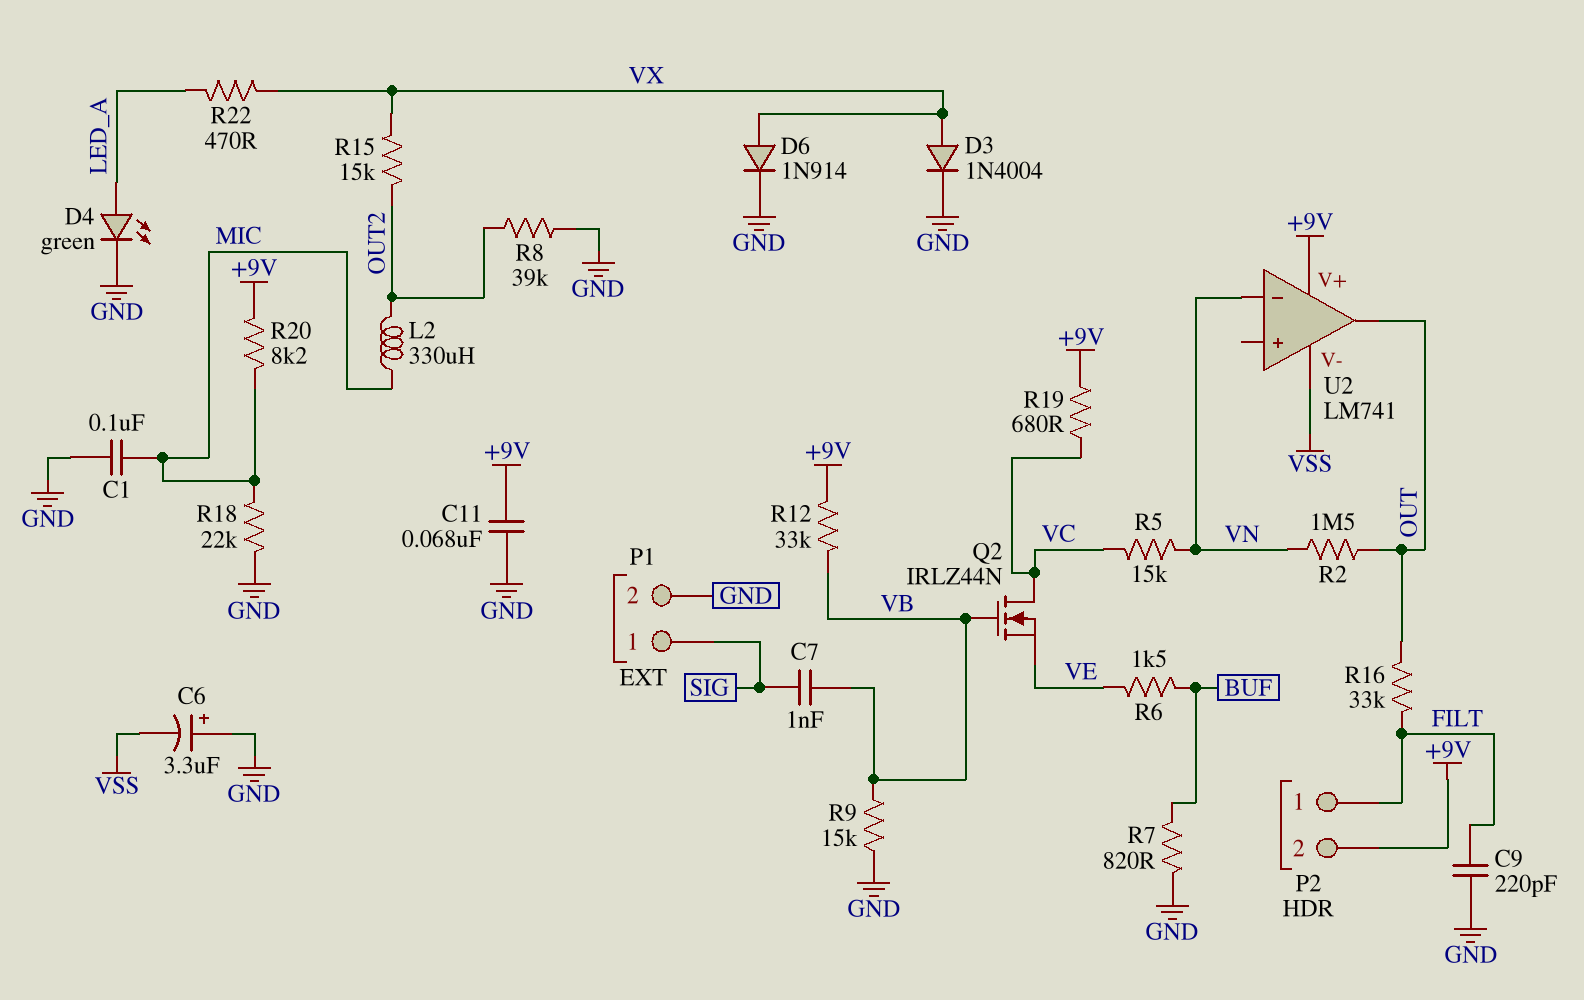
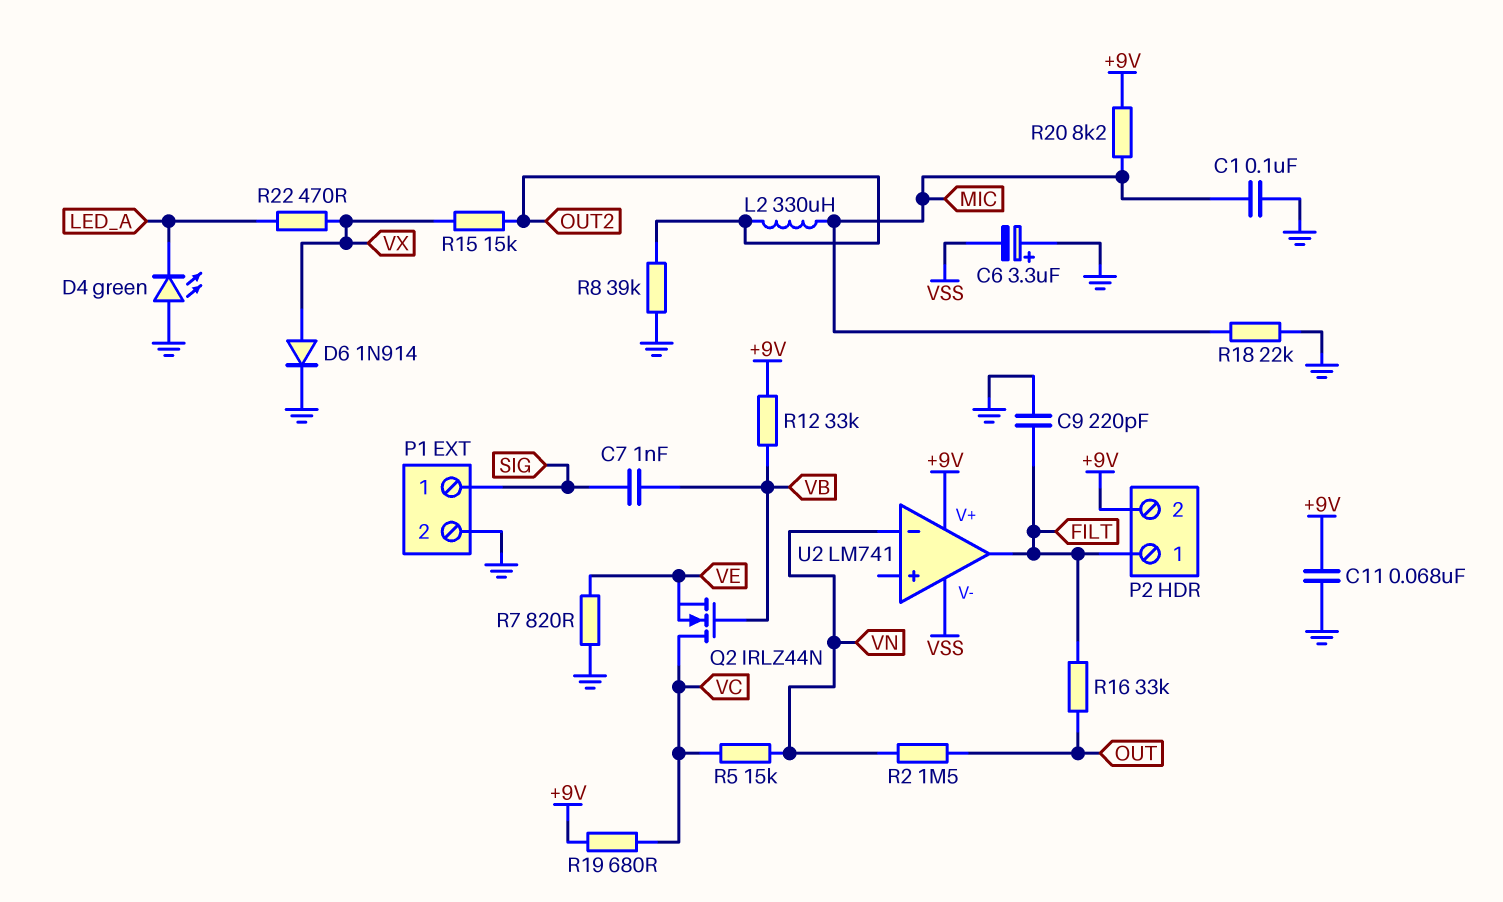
D3: diode 1N4004 (A VX, K GND) -> none
D4: LED green (A LED_A, K GND) -> LED green (A GND, K LED_A)
R6: 1.5k (BUF, VE) -> none
R7: 820 (BUF, GND) -> 820 (GND, VE)
R9: 15k (GND, VB) -> none
U2 pin out: OUT -> FILT

